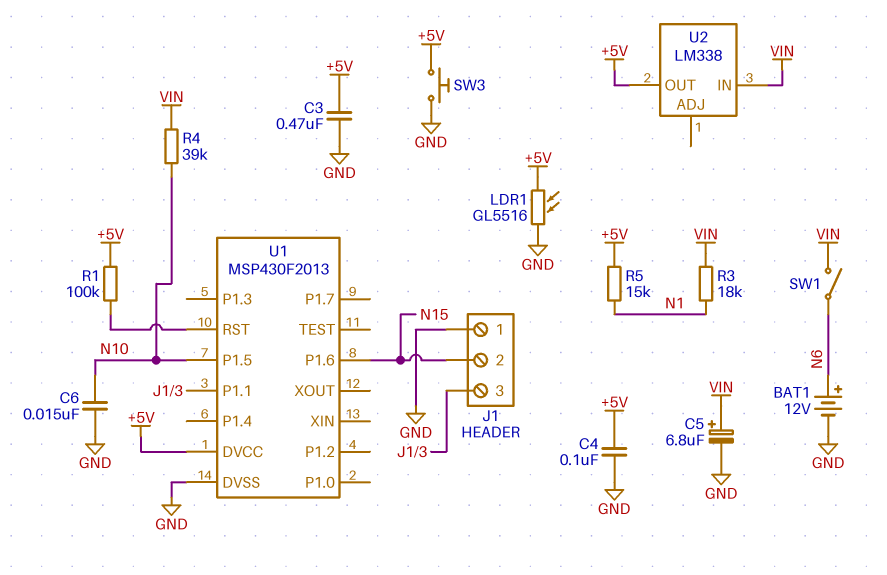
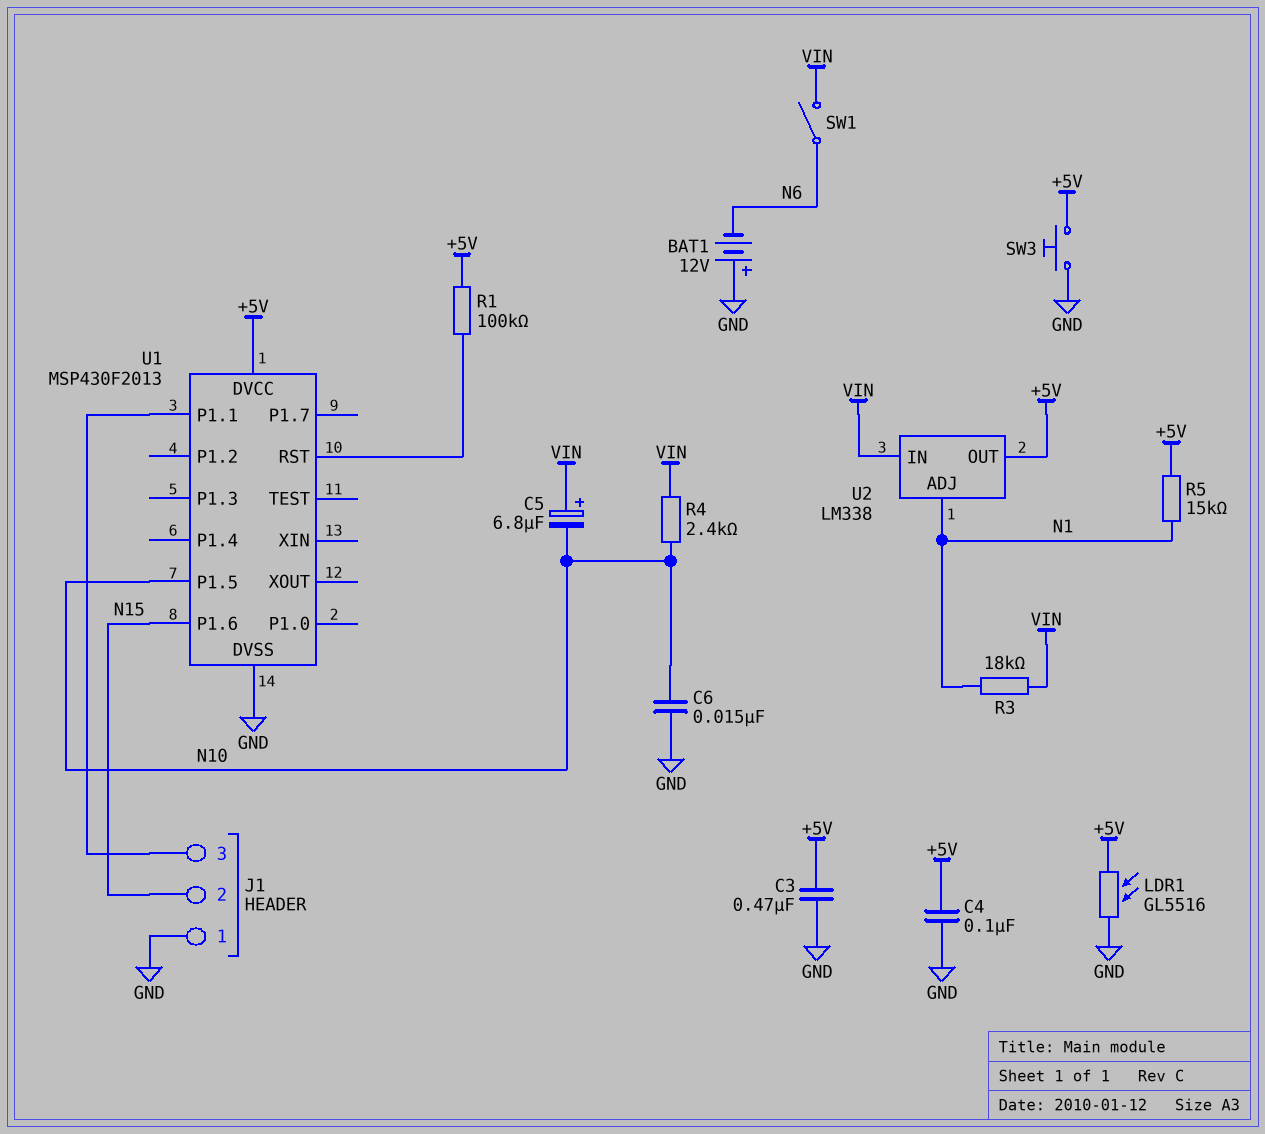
BAT1: 12V (plus N6, minus GND) -> 12V (plus GND, minus N6)
C5: 6.8uF (plus VIN, minus GND) -> 6.8uF (plus VIN, minus N10)
R4: 39k (N10, VIN) -> 2.4k (N10, VIN)
U2 pin ADJ: none -> N1

